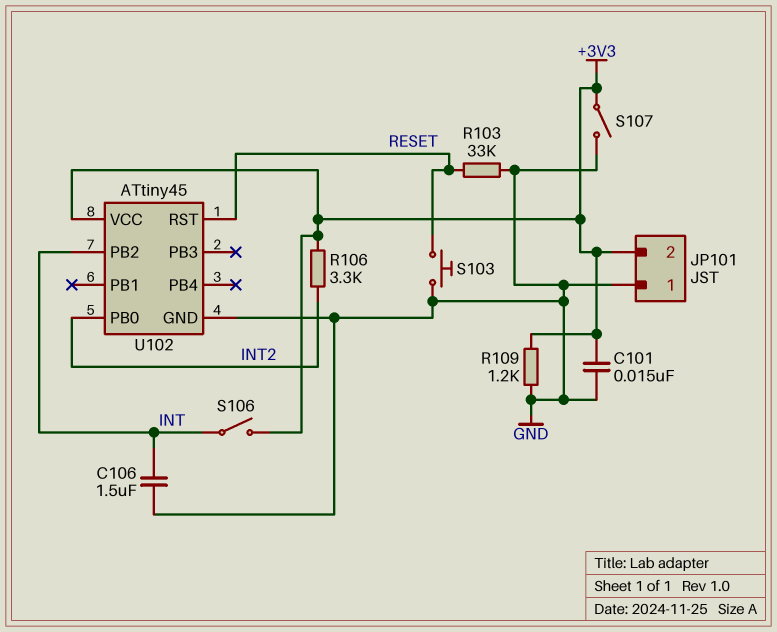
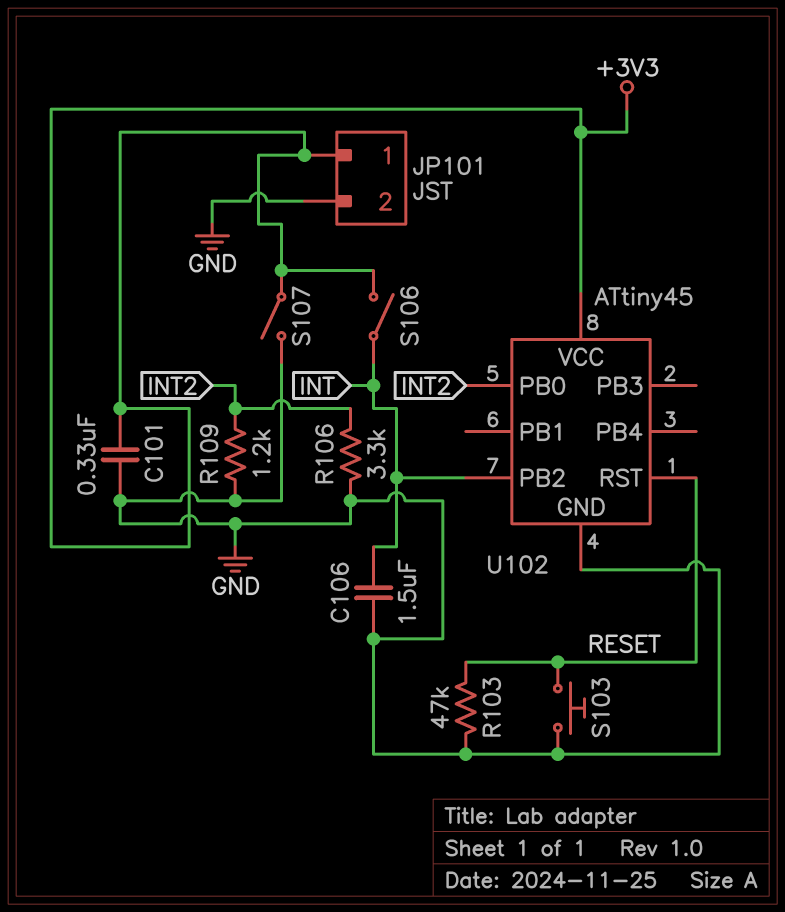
C101: 15nF (+3V3, GND) -> 330nF (+3V3, GND)
JP101 pin 1: GND -> +3V3
JP101 pin 2: +3V3 -> GND
R103: 33k (GND, RESET) -> 47k (GND, RESET)
R106: 3.3k (+3V3, INT2) -> 3.3k (GND, INT2)
R109: 1.2k (+3V3, GND) -> 1.2k (GND, INT2)

